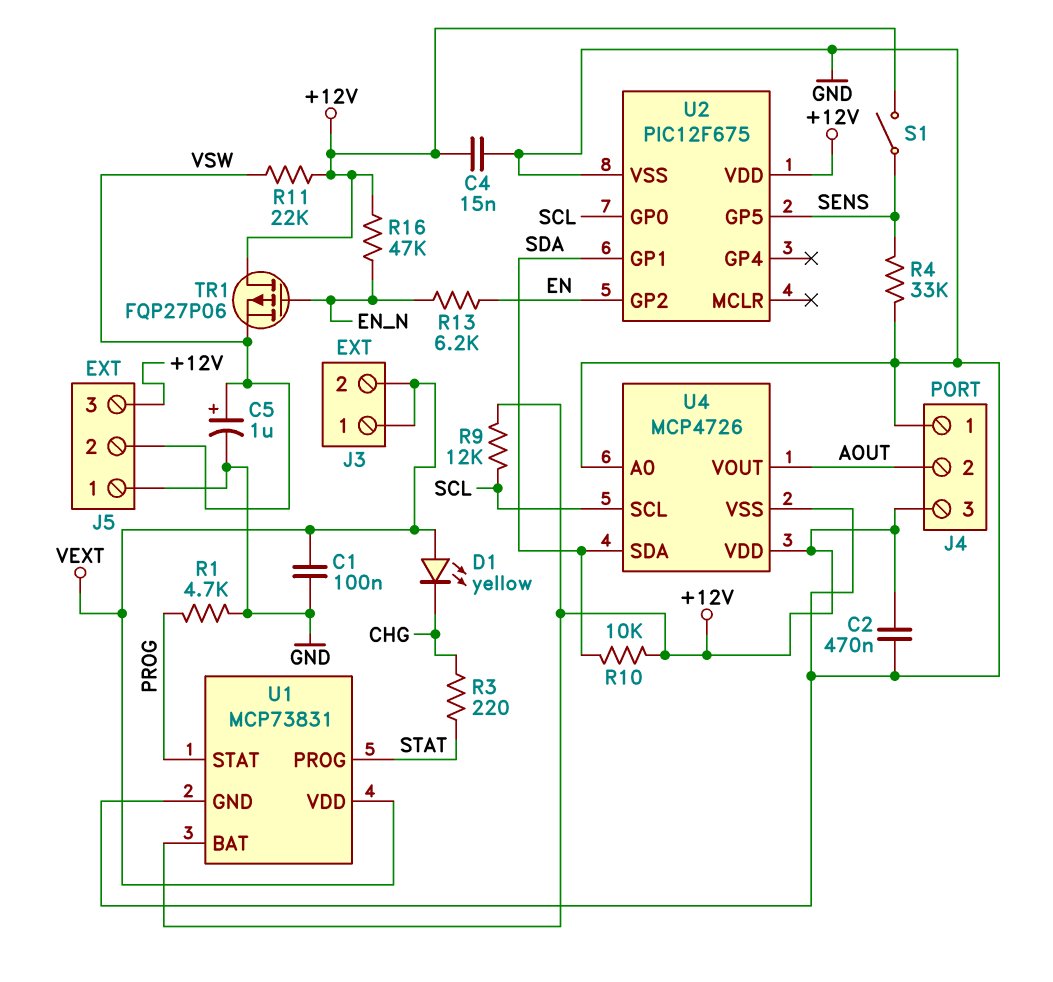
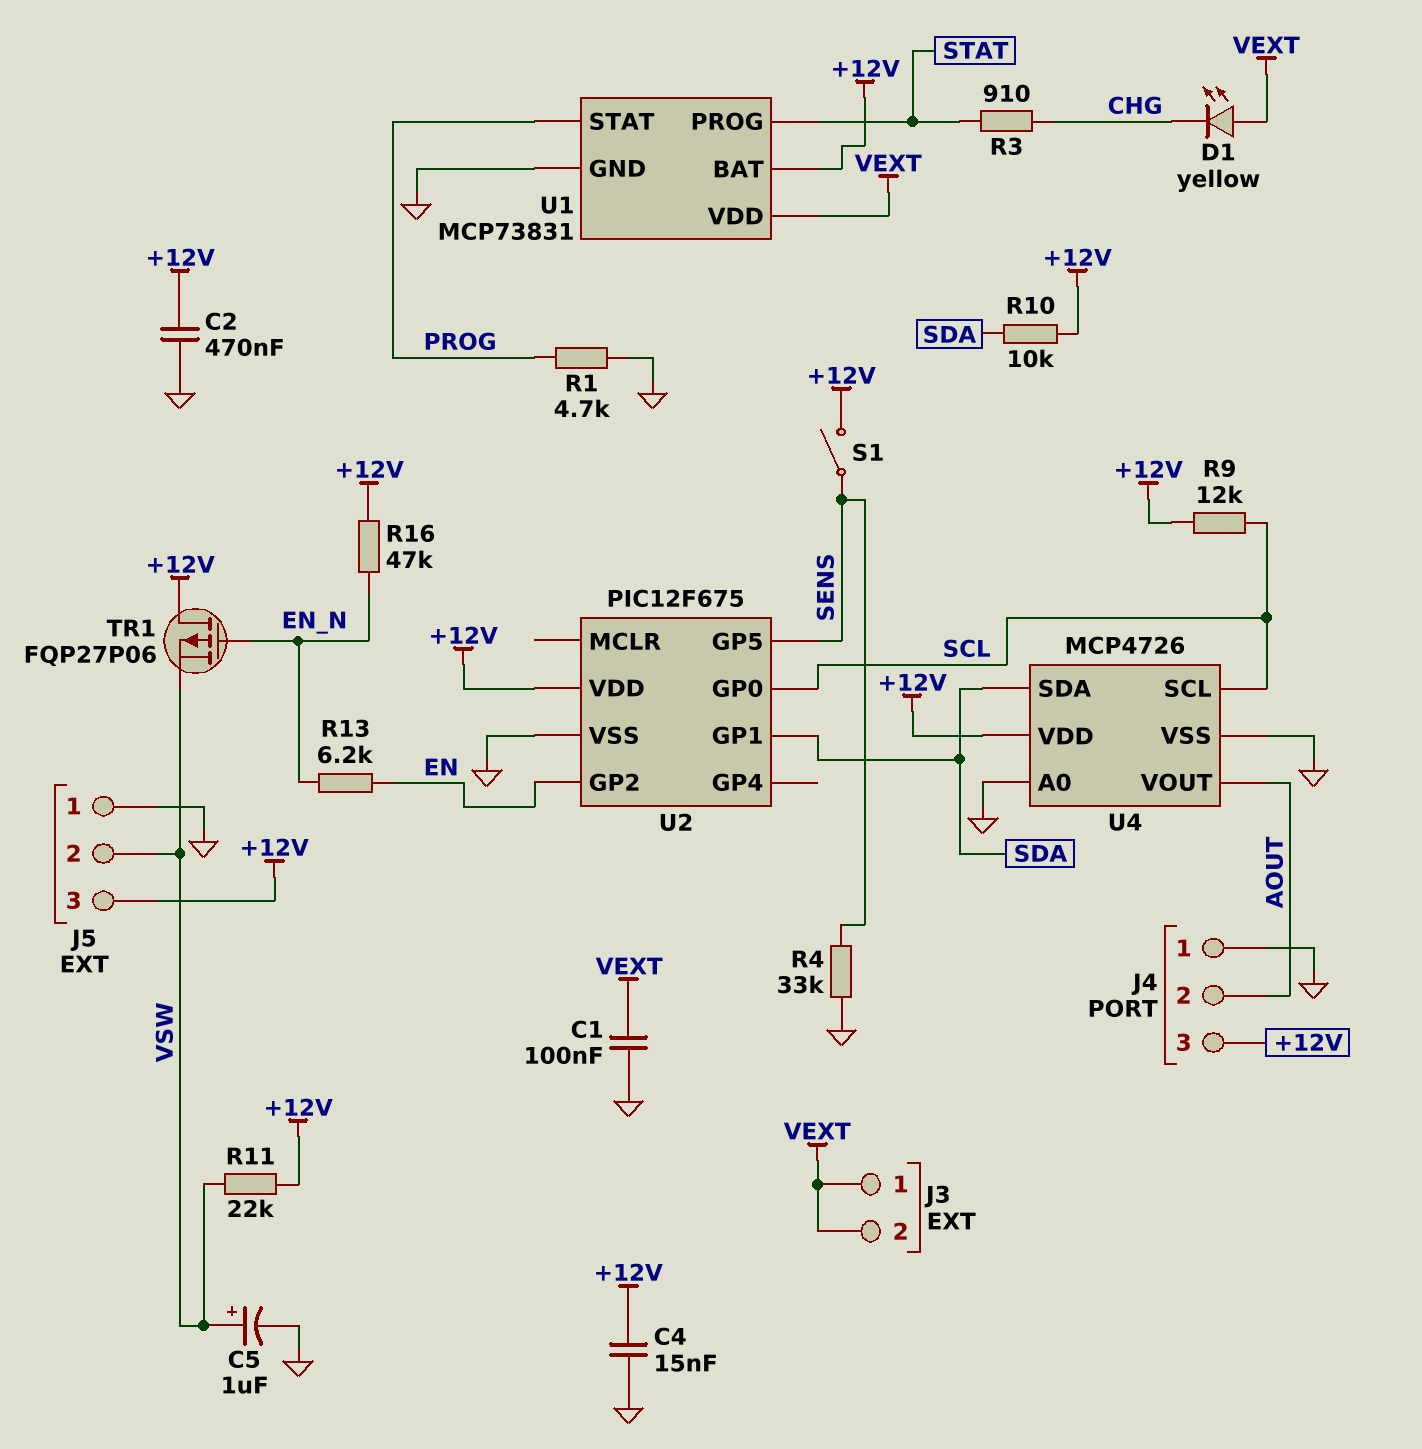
R3: 220 (CHG, STAT) -> 910 (CHG, STAT)

